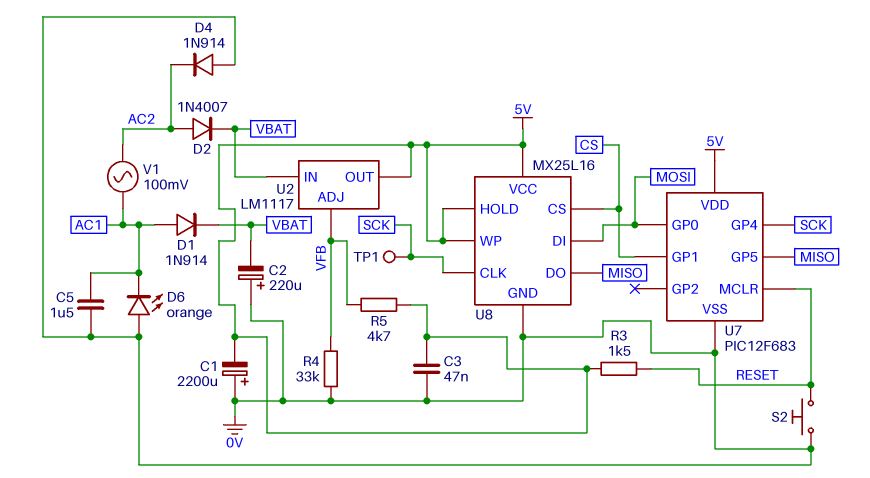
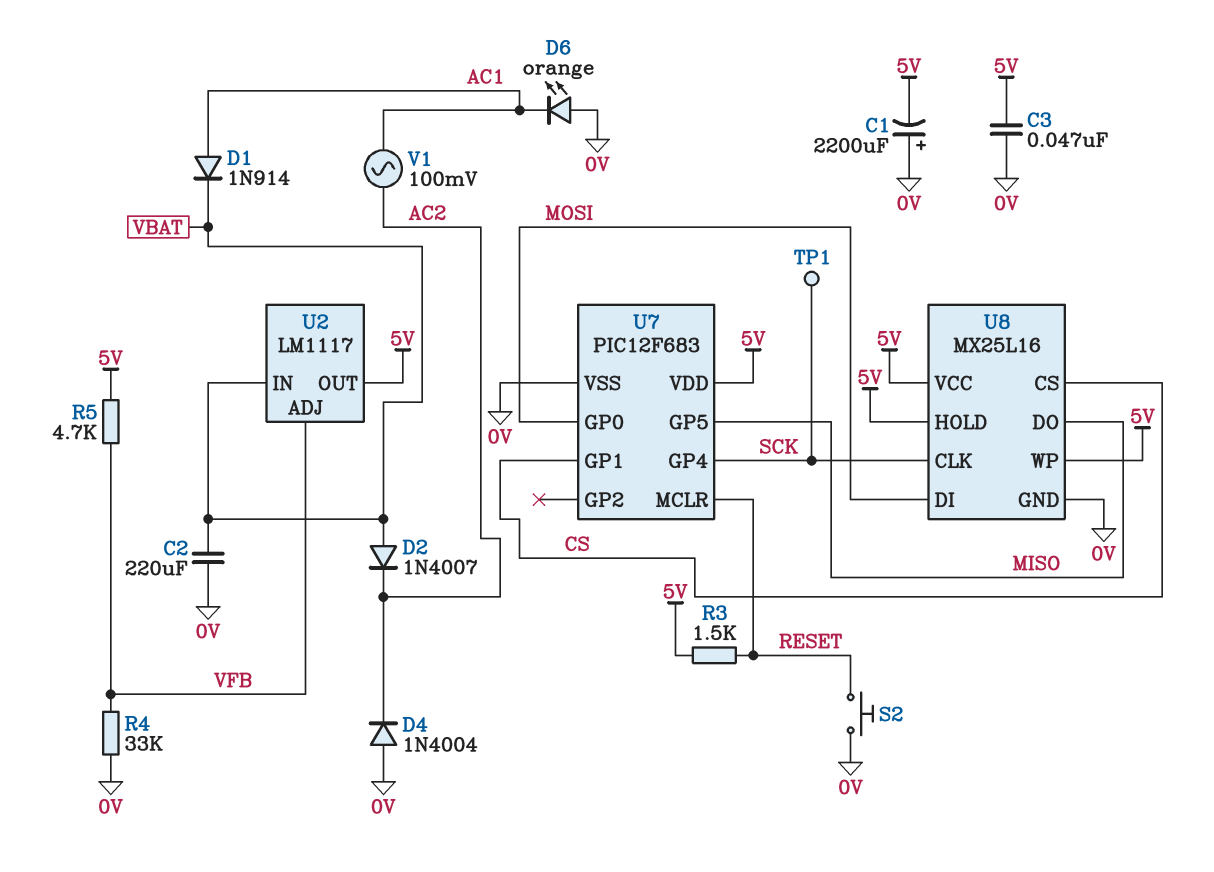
C2: 220uF (plus 0V, minus VBAT) -> 220uF (0V, VBAT)
C5: 1.5uF (0V, AC1) -> none
D2: diode 1N4007 (A AC2, K VBAT) -> diode 1N4007 (A VBAT, K AC2)
D4: diode 1N914 (A 0V, K AC2) -> diode 1N4004 (A 0V, K AC2)

